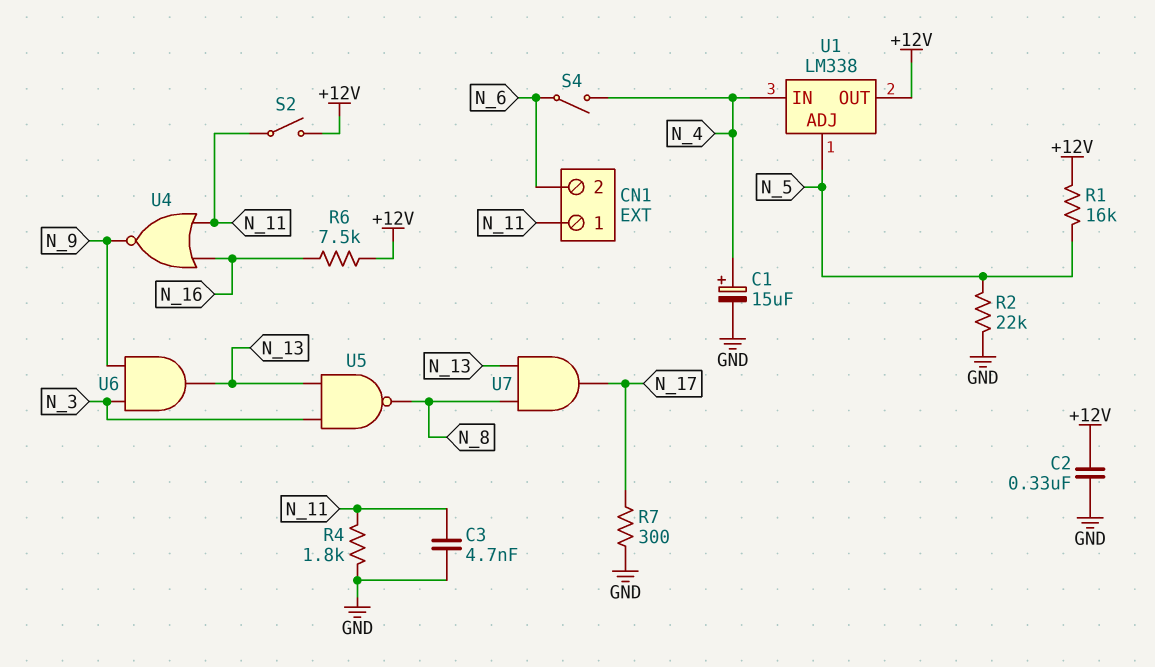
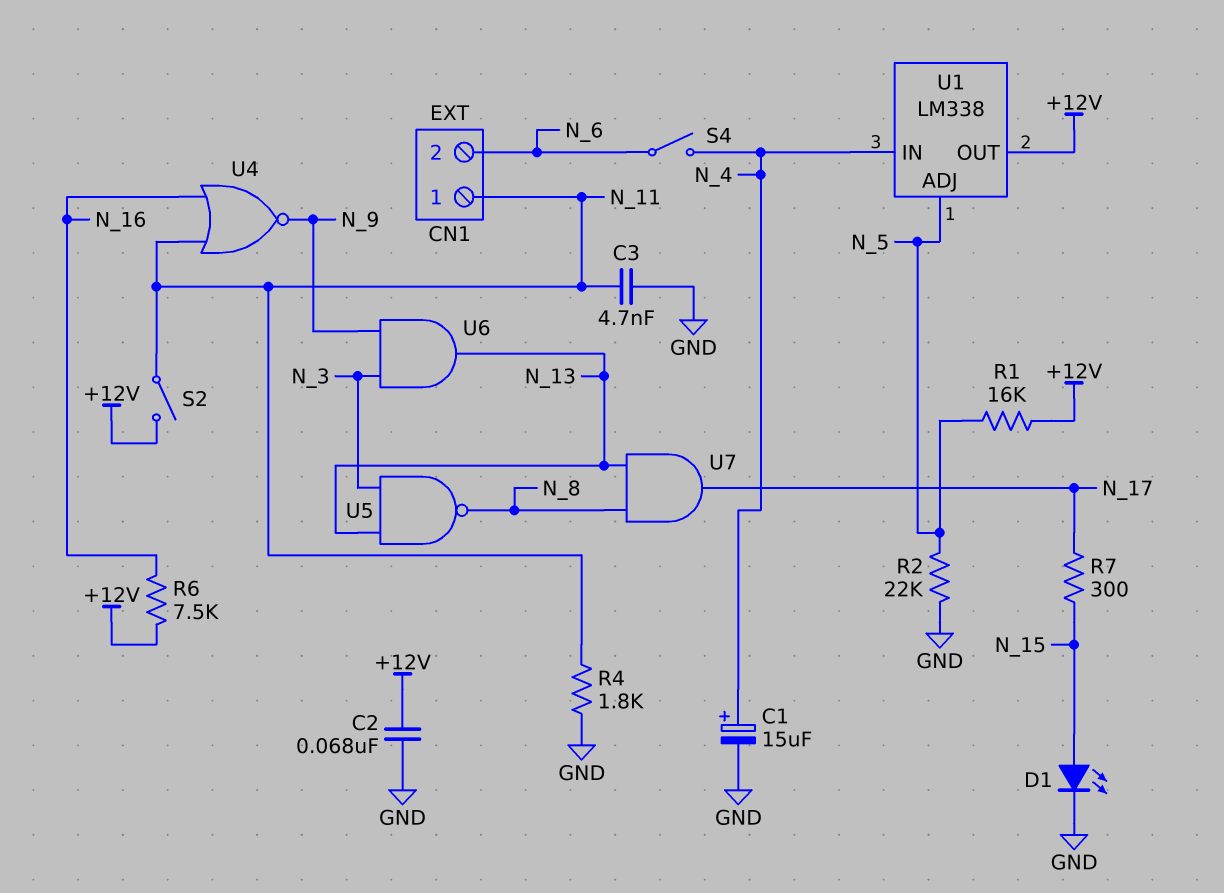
C2: 330nF (+12V, GND) -> 68nF (+12V, GND)
D1: none -> LED (A N_15, K GND)
R7: 300 (GND, N_17) -> 300 (N_15, N_17)

